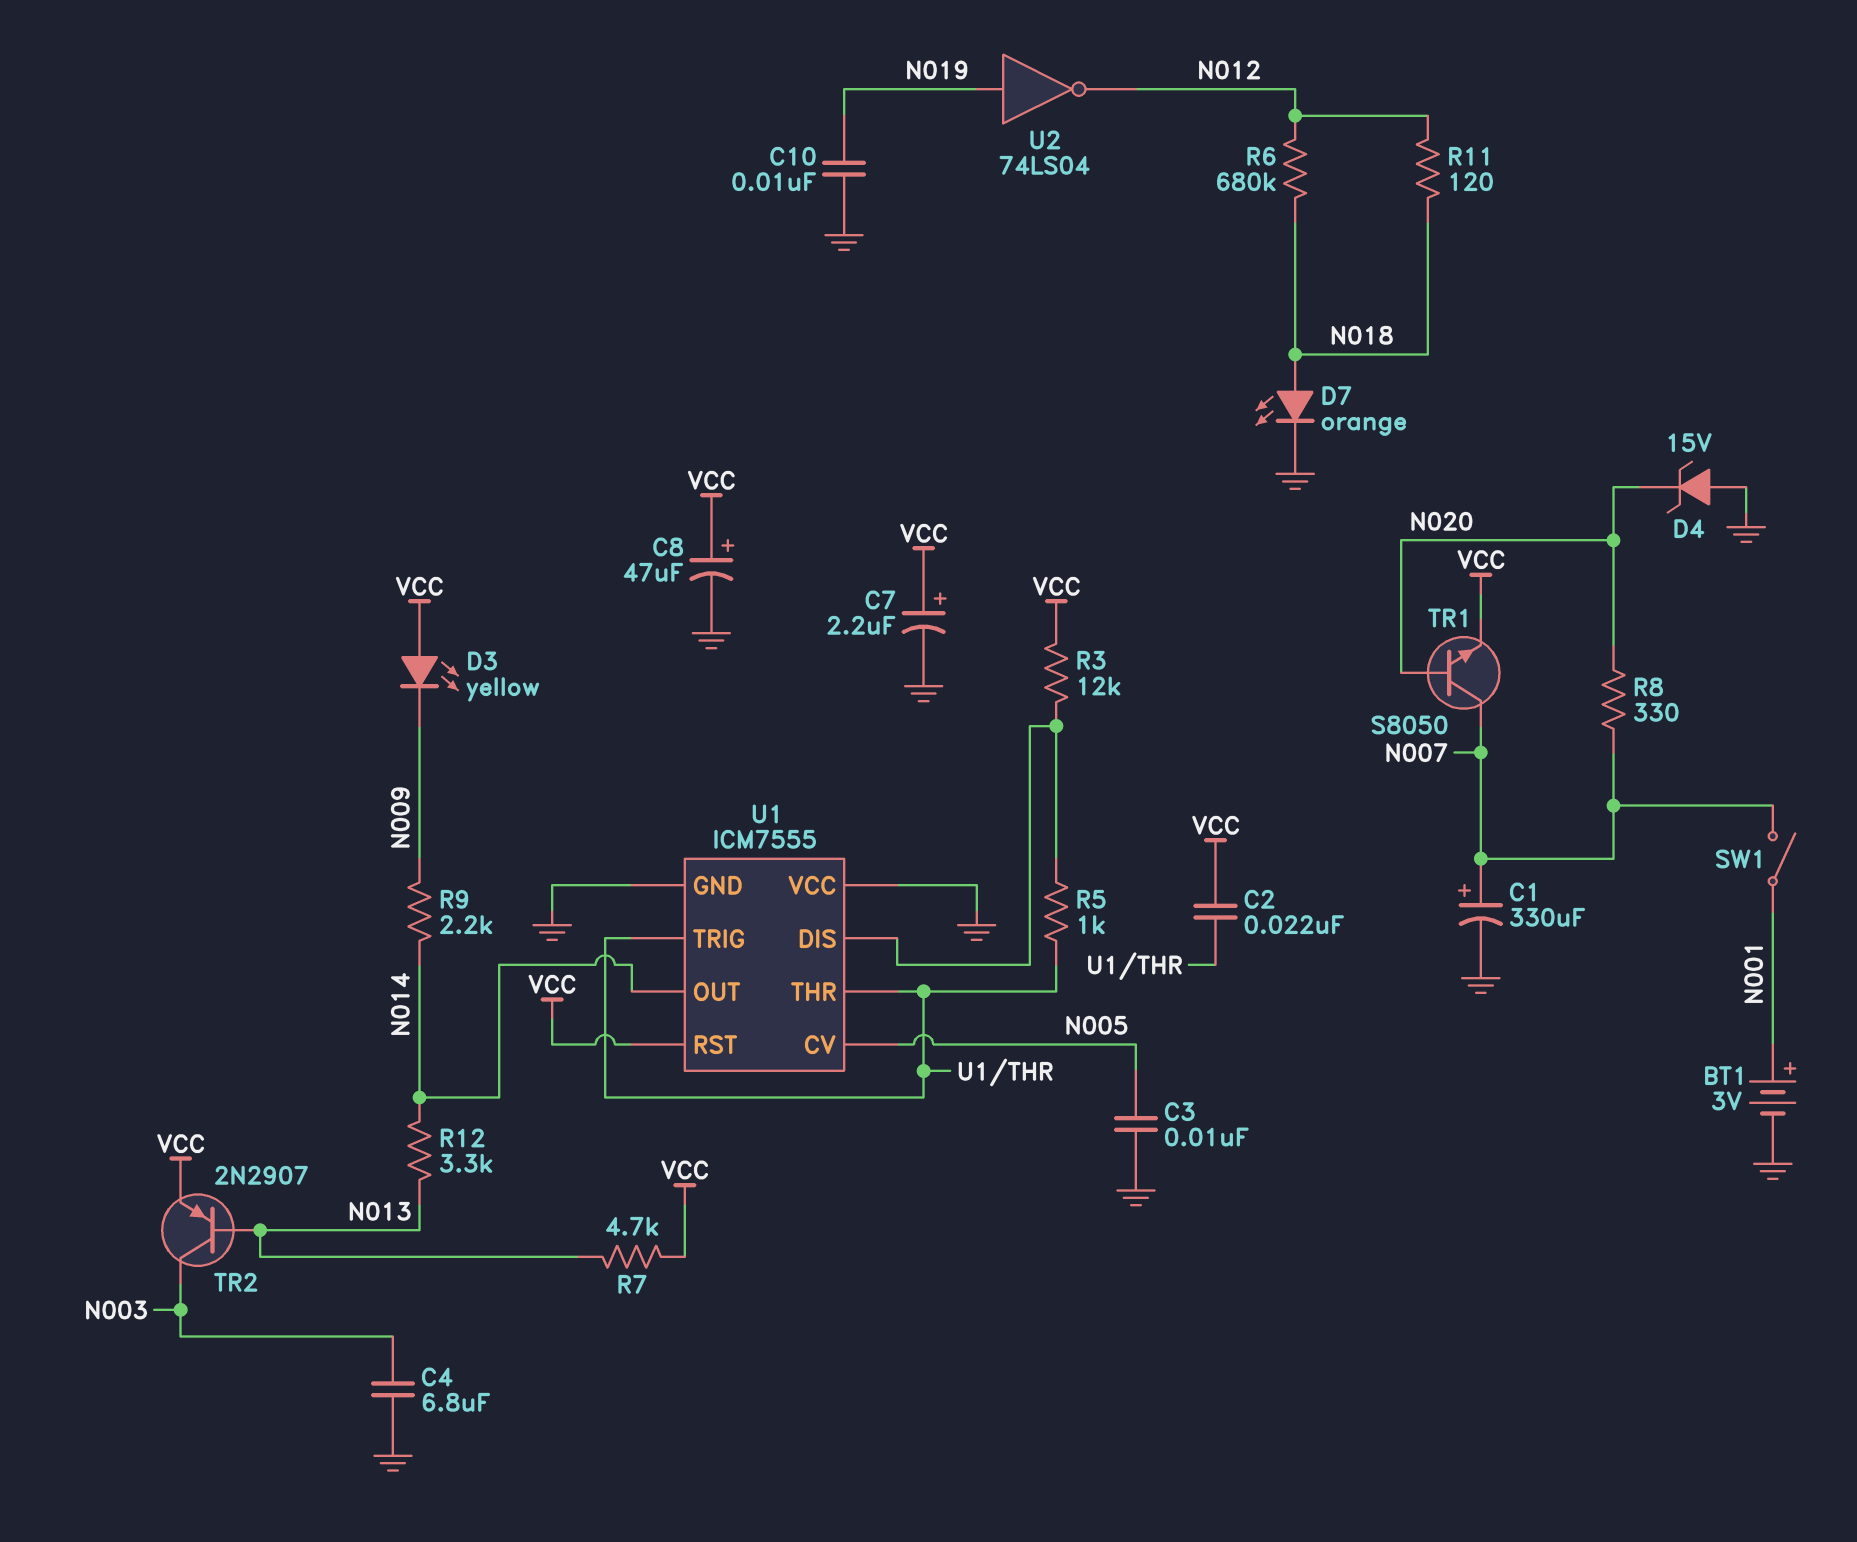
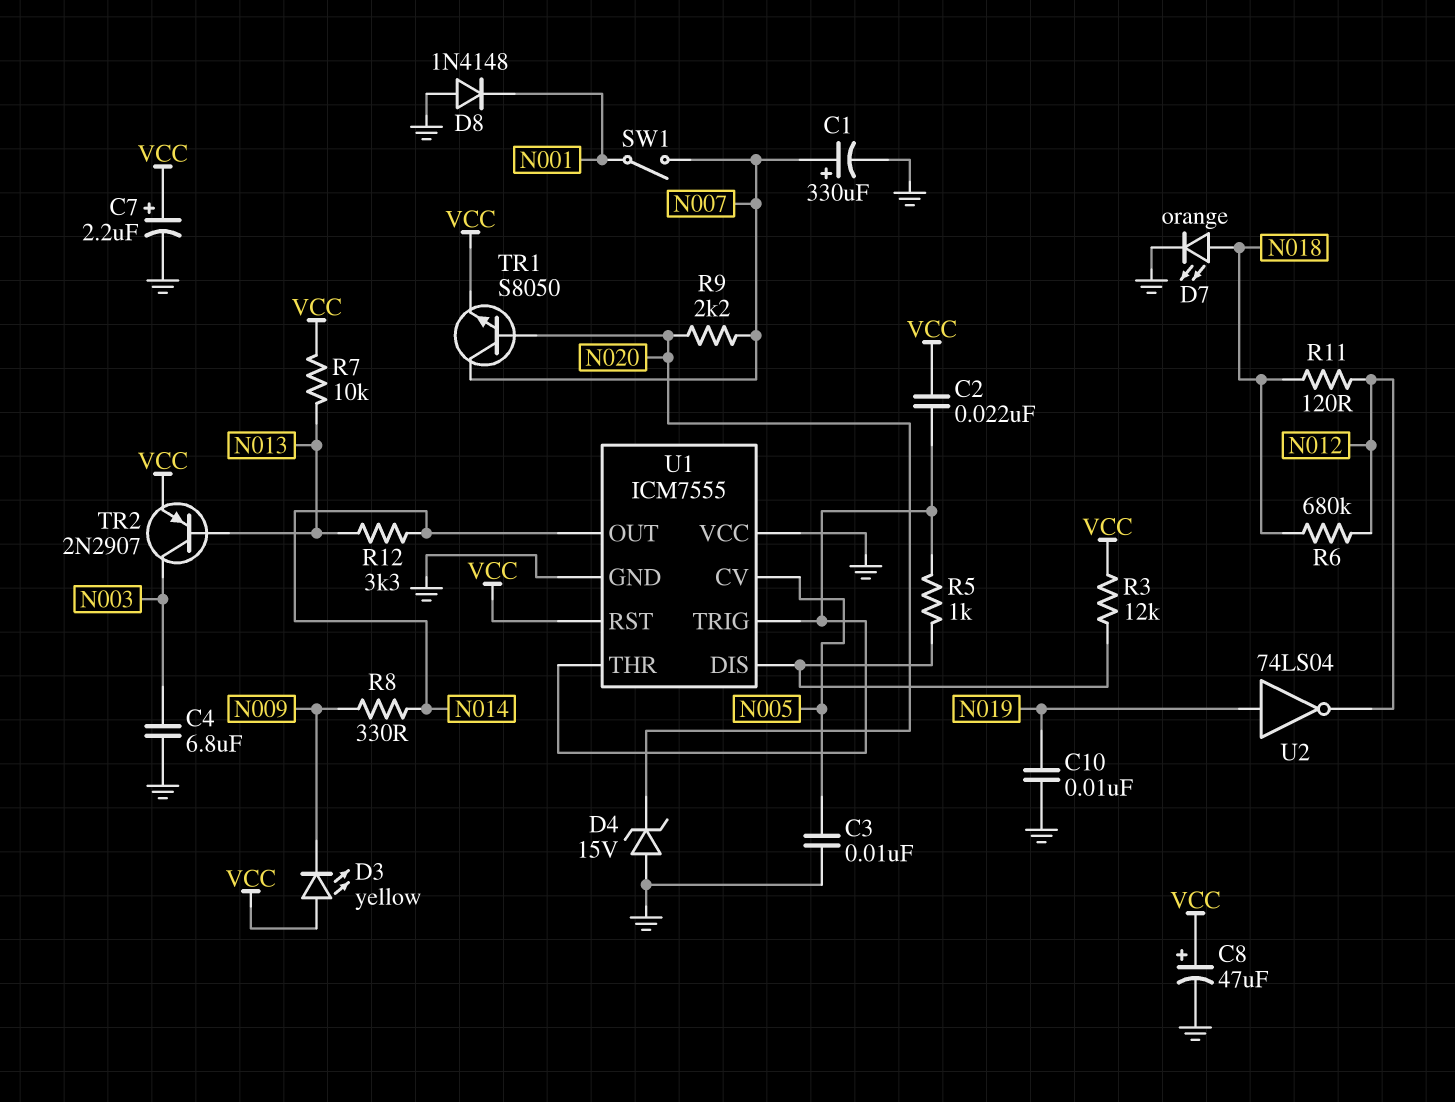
BT1: 3V (plus N001, minus GND) -> none
D8: none -> diode 1N4148 (A GND, K N001)
R7: 4.7k (N013, VCC) -> 10k (N013, VCC)
R8: 330 (N007, N020) -> 330 (N009, N014)
R9: 2.2k (N009, N014) -> 2.2k (N007, N020)

